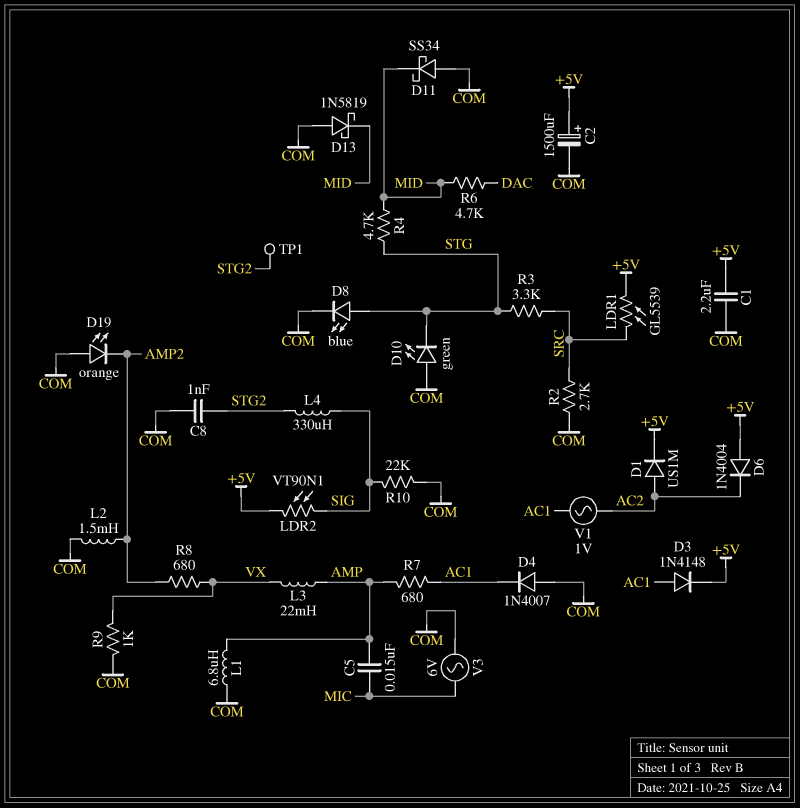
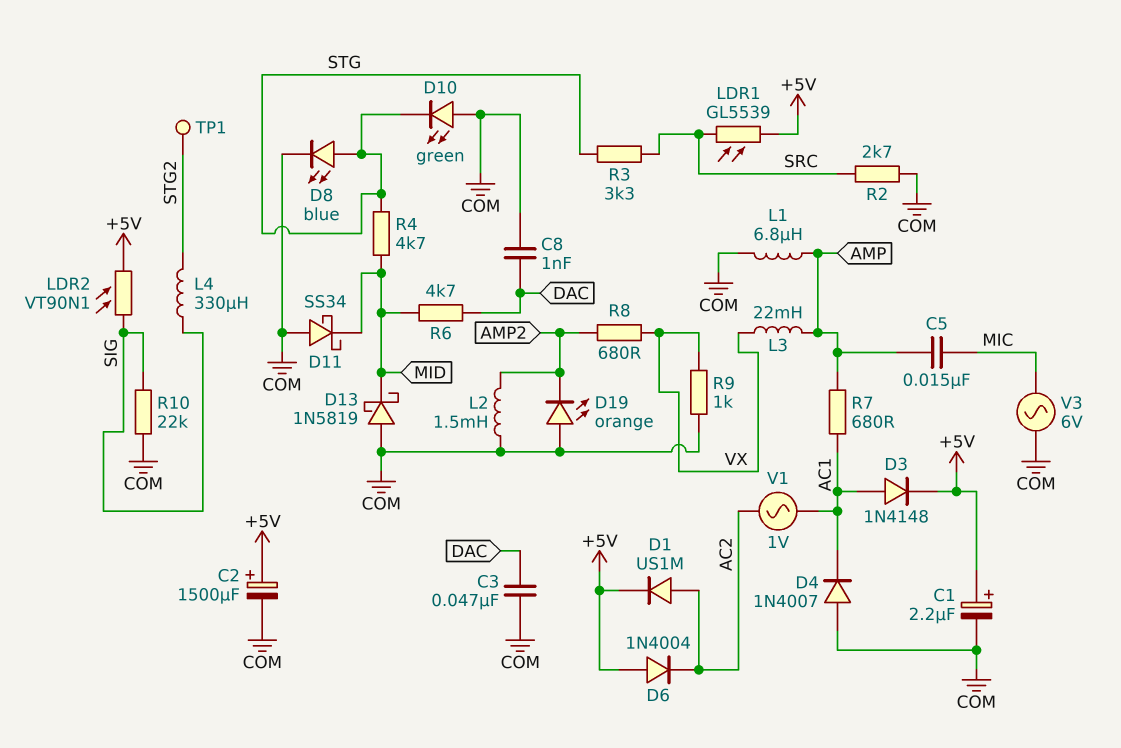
C1: 2.2uF (+5V, COM) -> 2.2uF (plus +5V, minus COM)
C3: none -> 47nF (COM, DAC)
C8: 1nF (COM, STG2) -> 1nF (COM, DAC)

